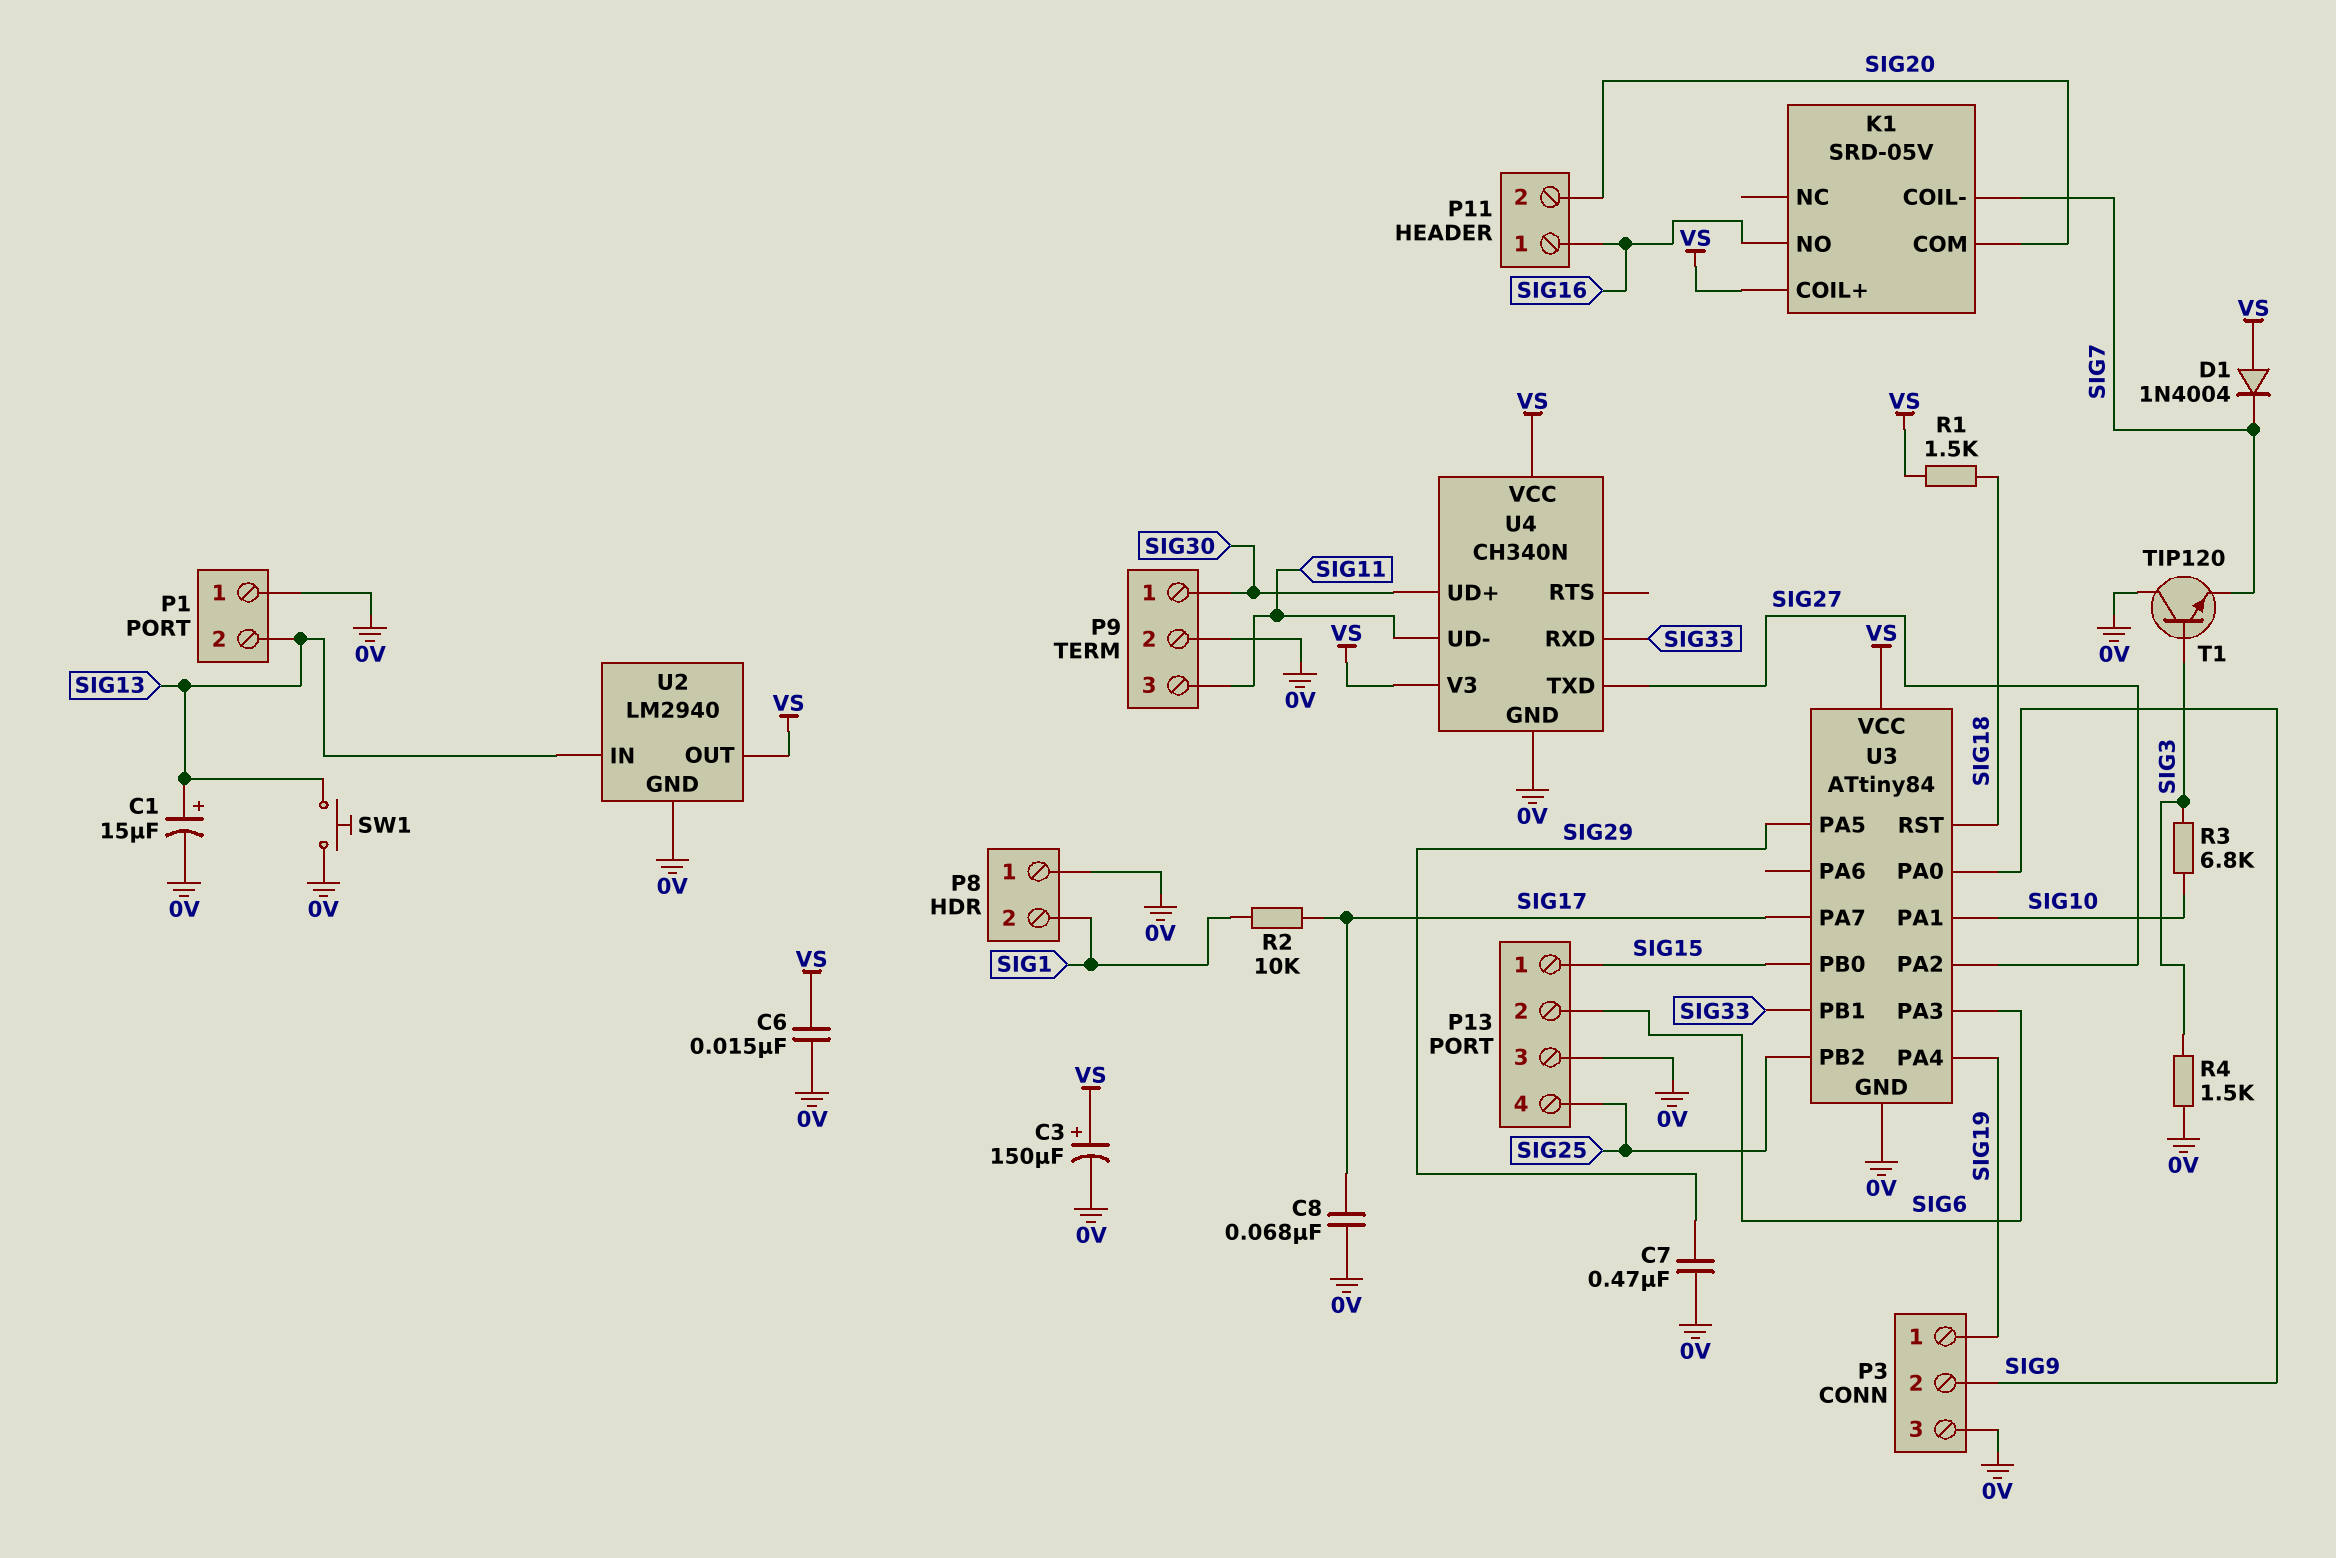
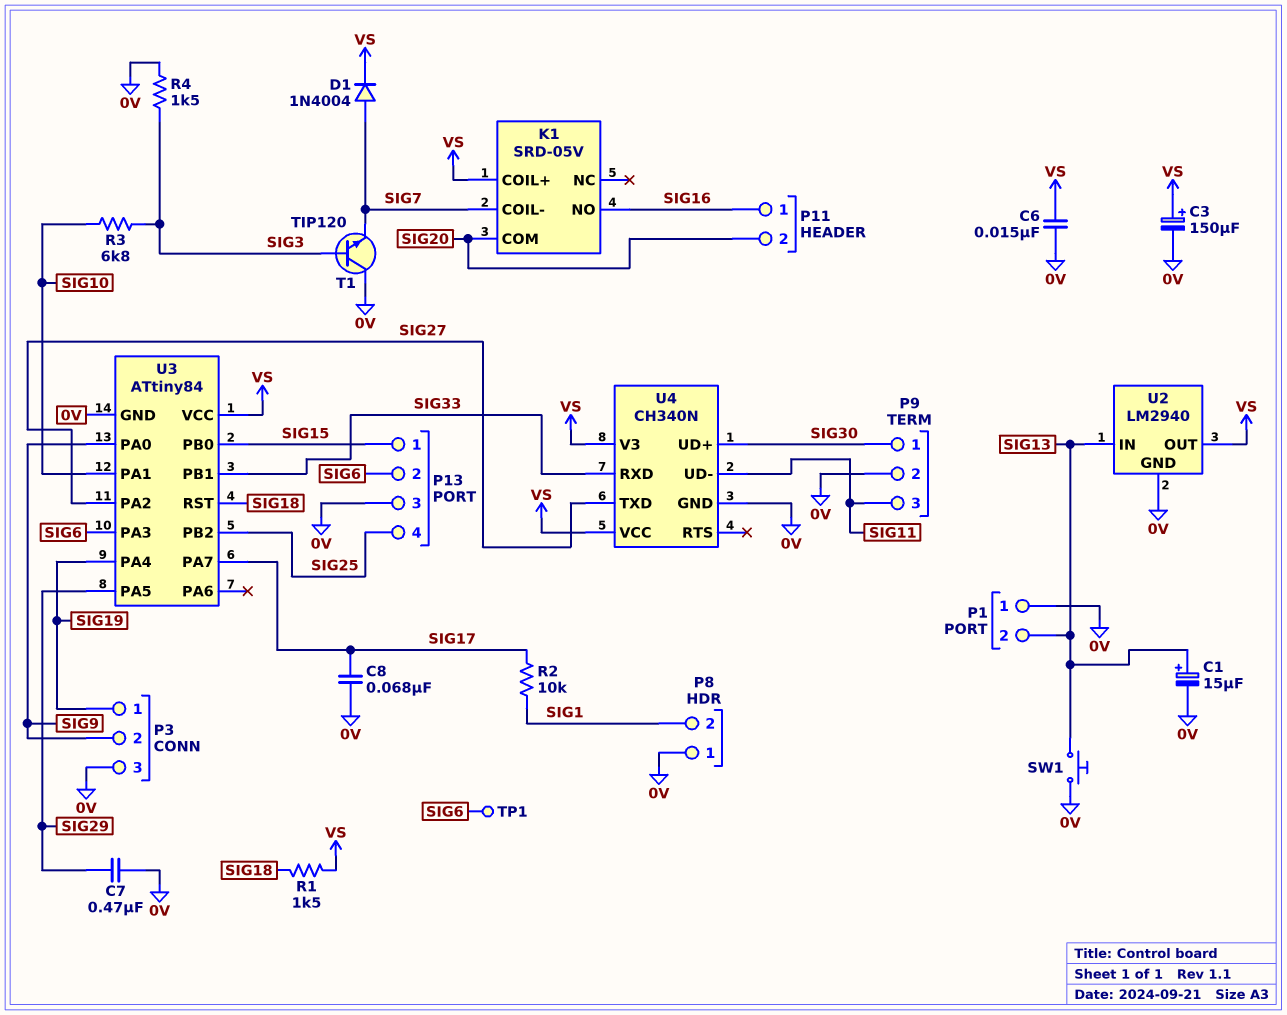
D1: diode 1N4004 (A VS, K SIG7) -> diode 1N4004 (A SIG7, K VS)
TP1: none -> test point (SIG6)

